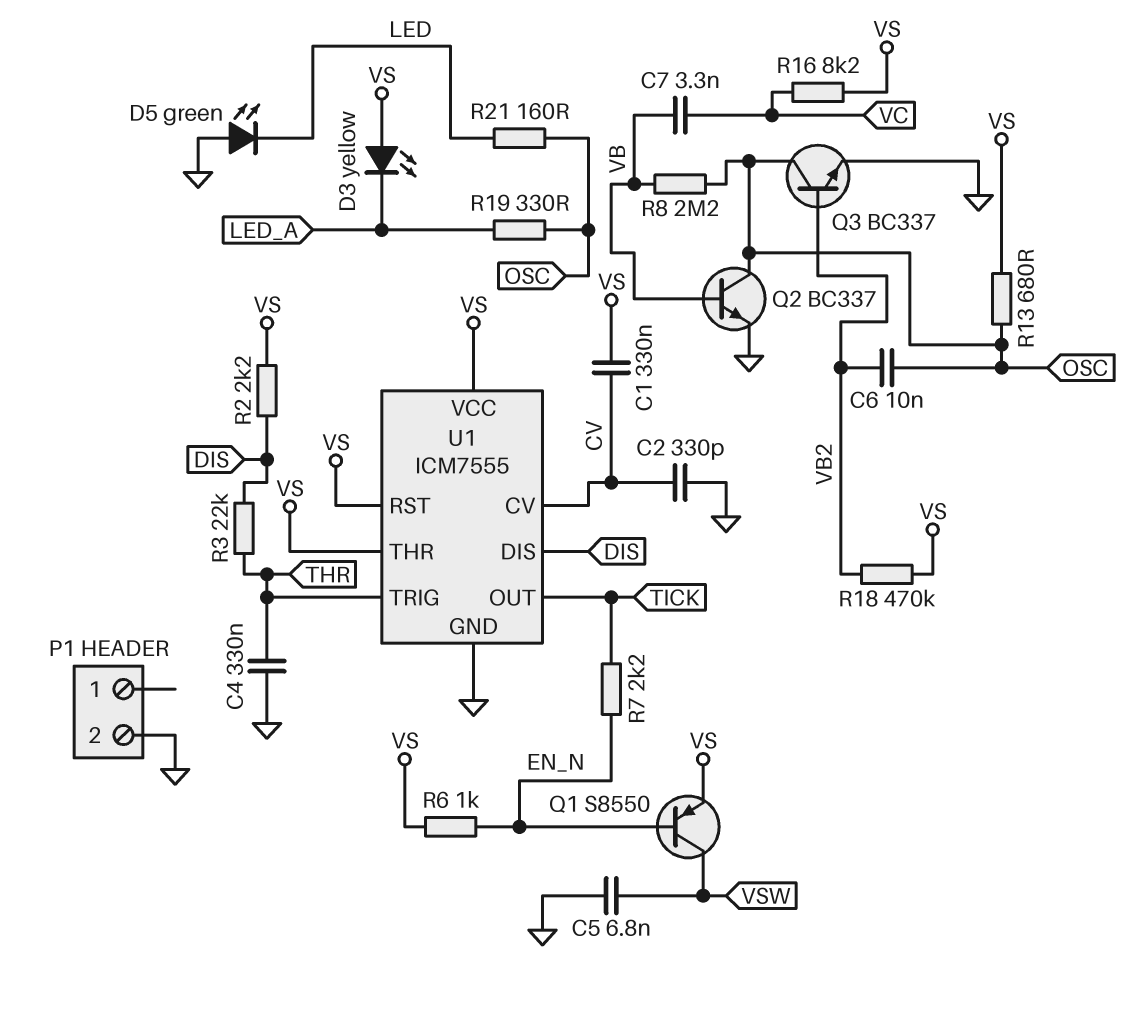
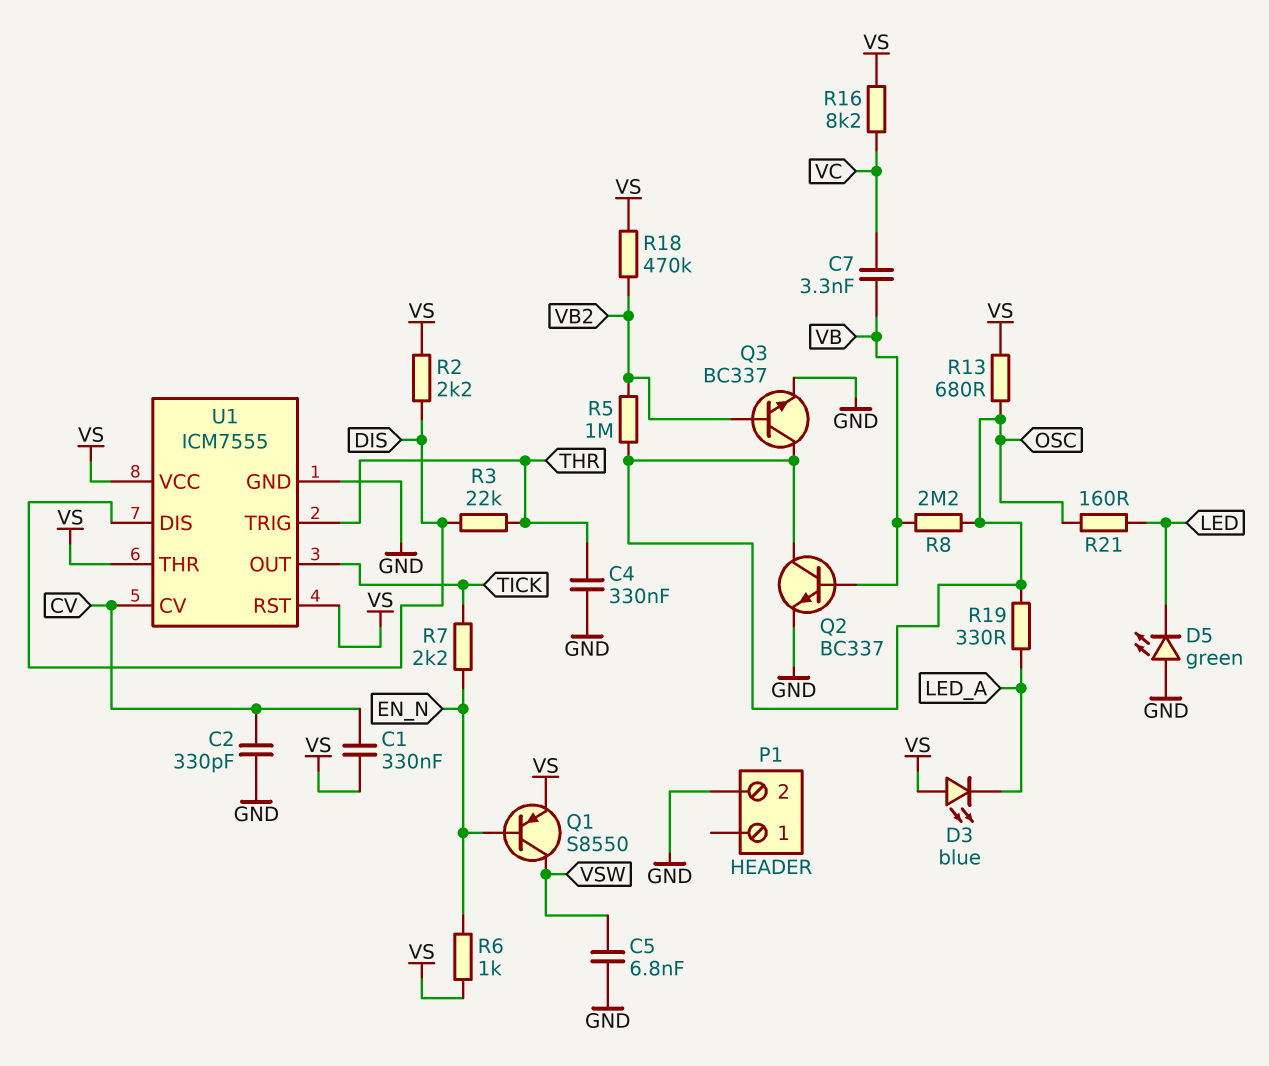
C6: 10nF (OSC, VB2) -> none
D3: LED yellow (A VS, K LED_A) -> LED blue (A VS, K LED_A)
R5: none -> 1M (OSC, VB2)

